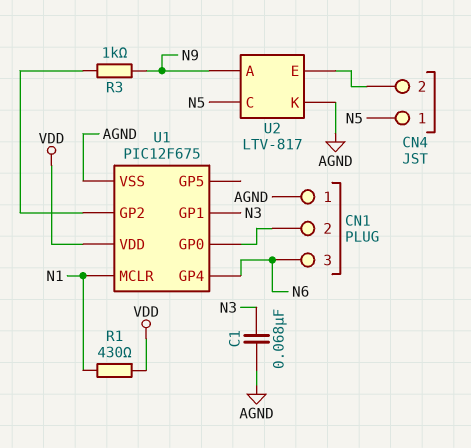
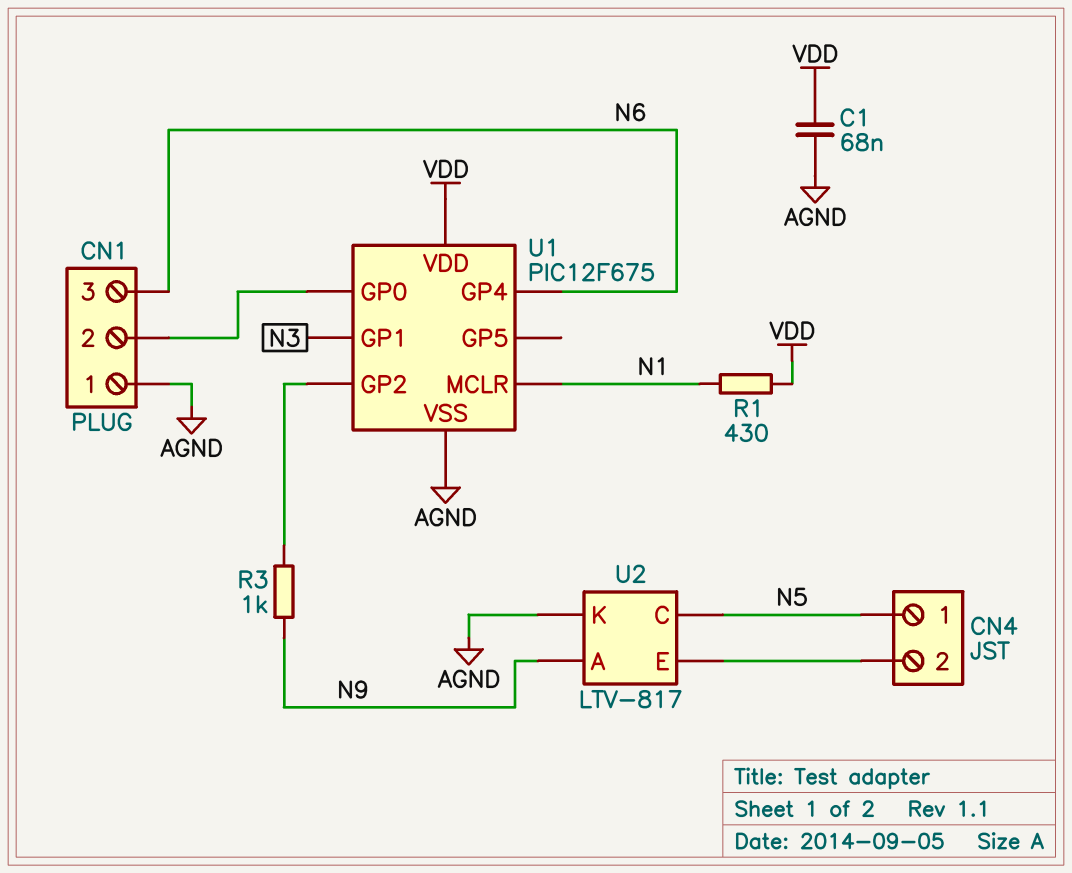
C1: 68nF (AGND, N3) -> 68nF (AGND, VDD)

